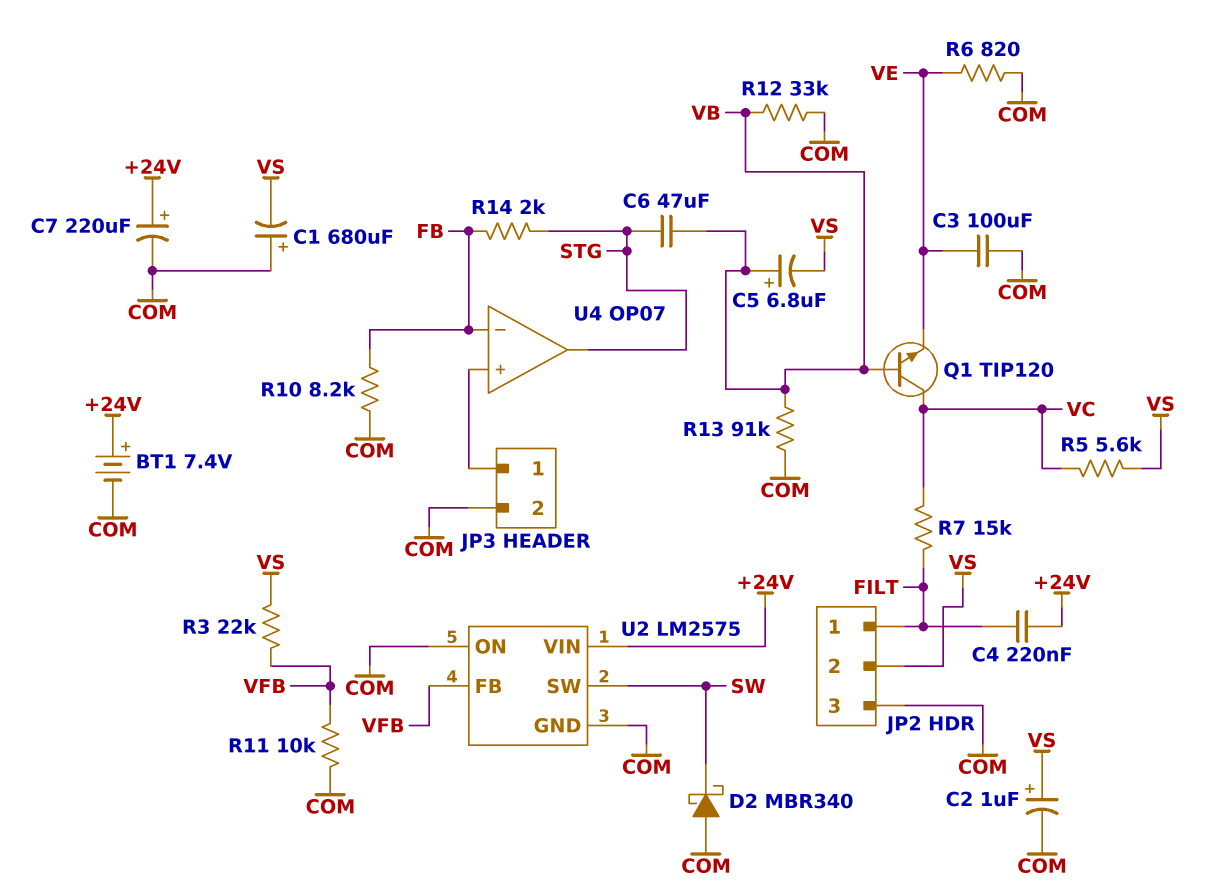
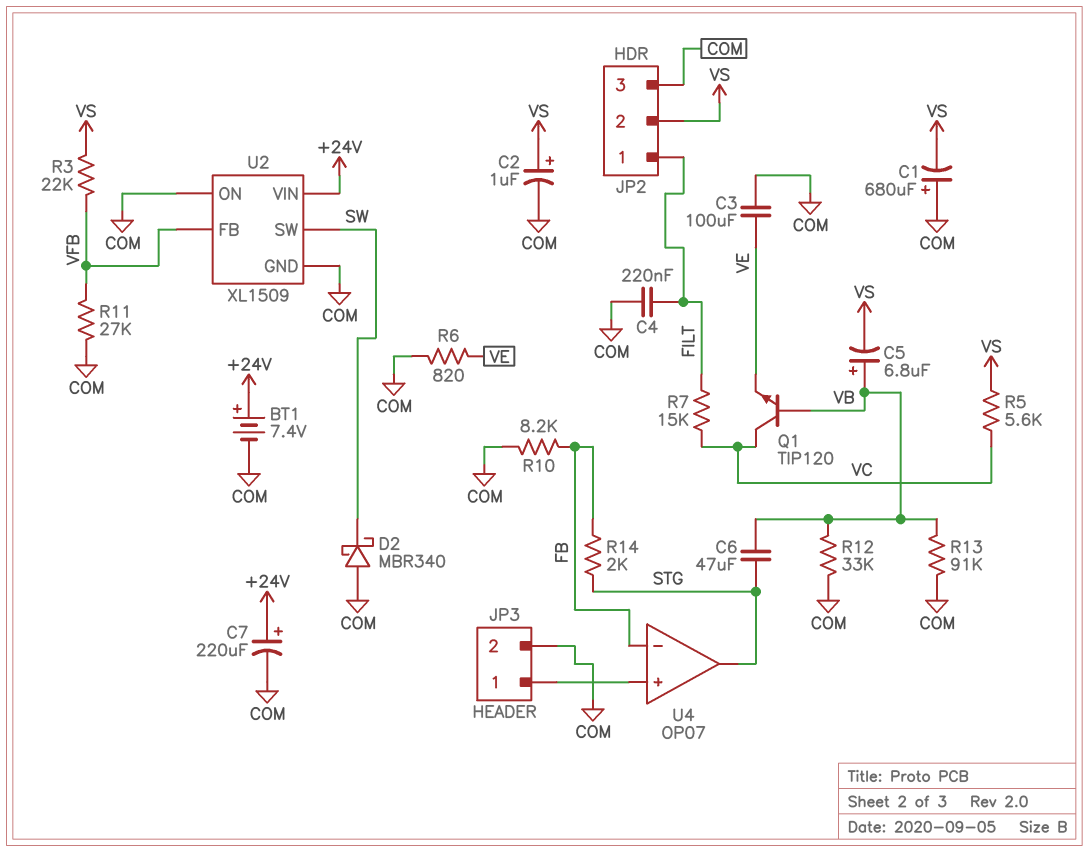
C4: 220nF (+24V, FILT) -> 220nF (COM, FILT)
R11: 10k (COM, VFB) -> 27k (COM, VFB)
U2: LM2575 -> XL1509

